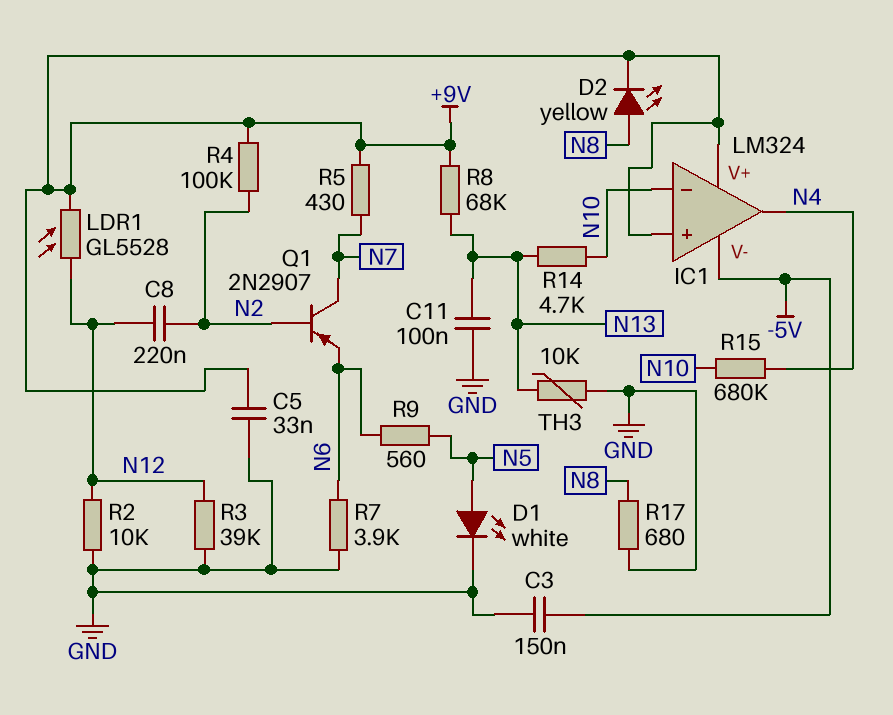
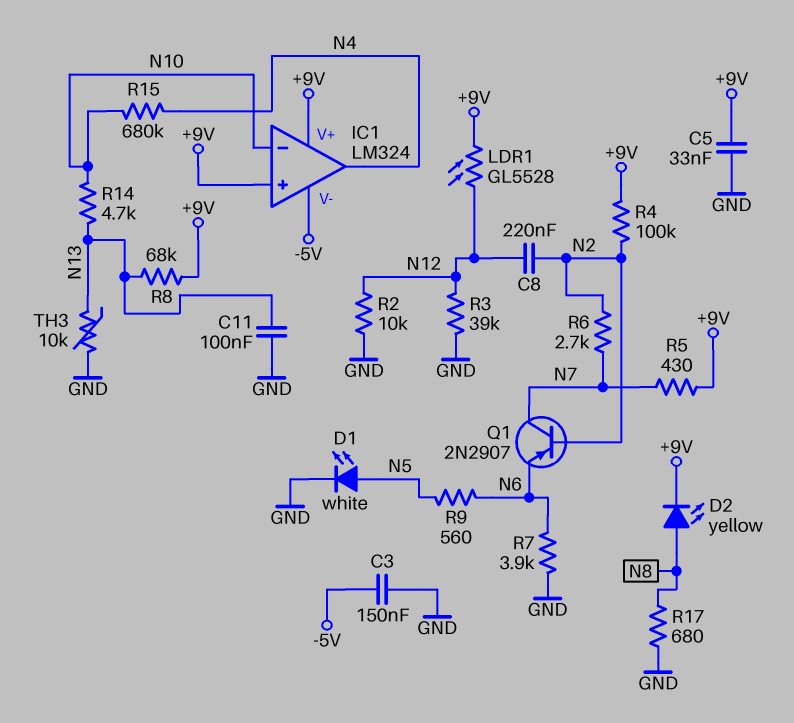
R6: none -> 2.7k (N2, N7)

